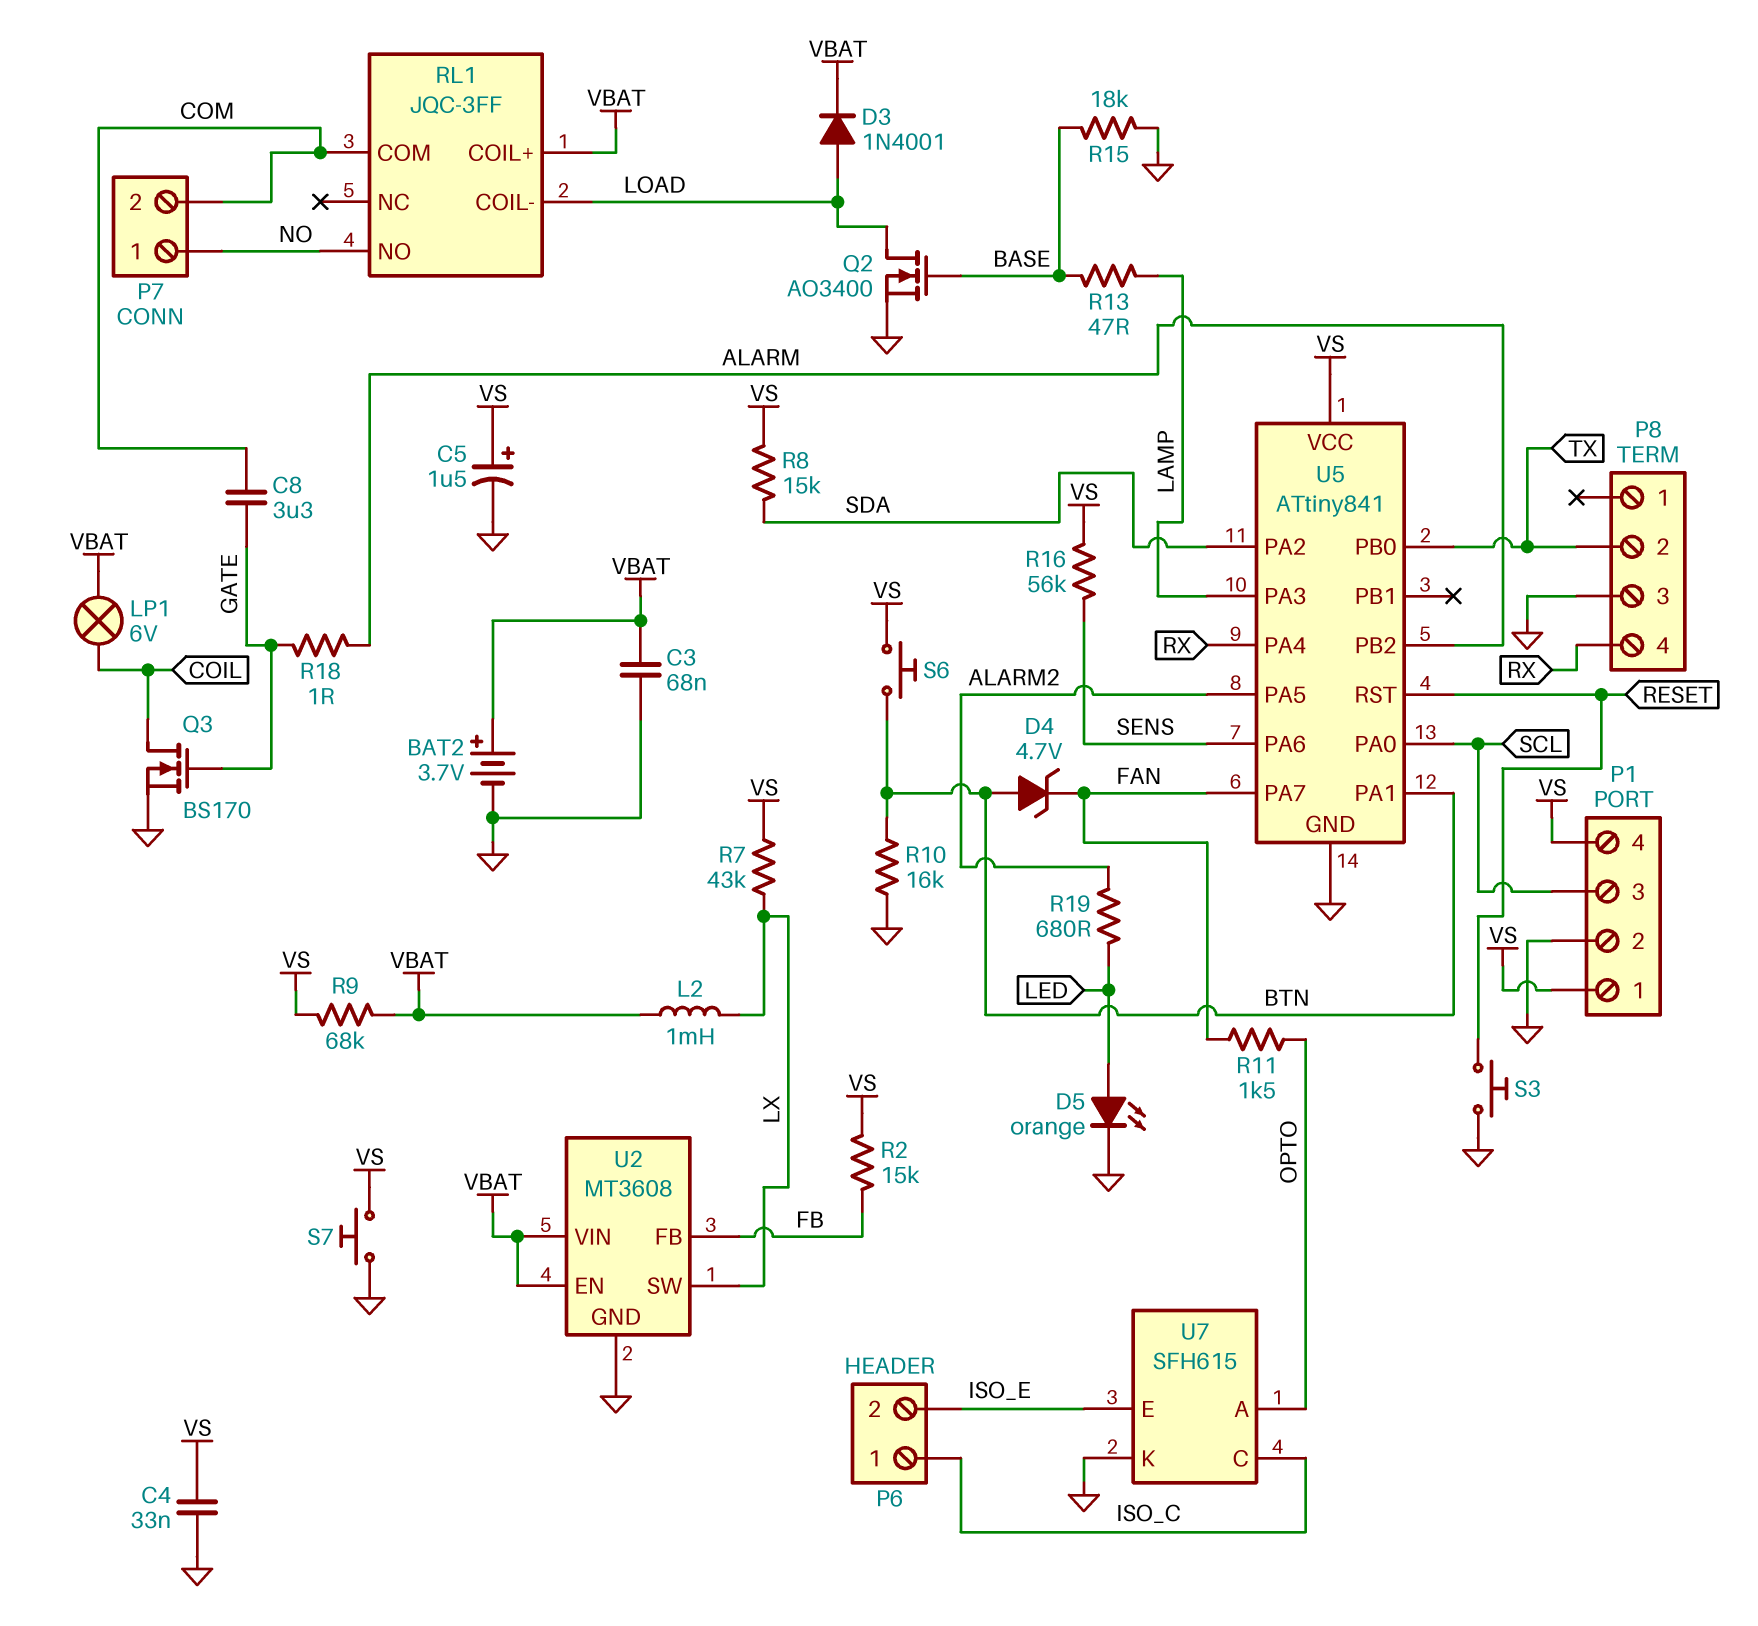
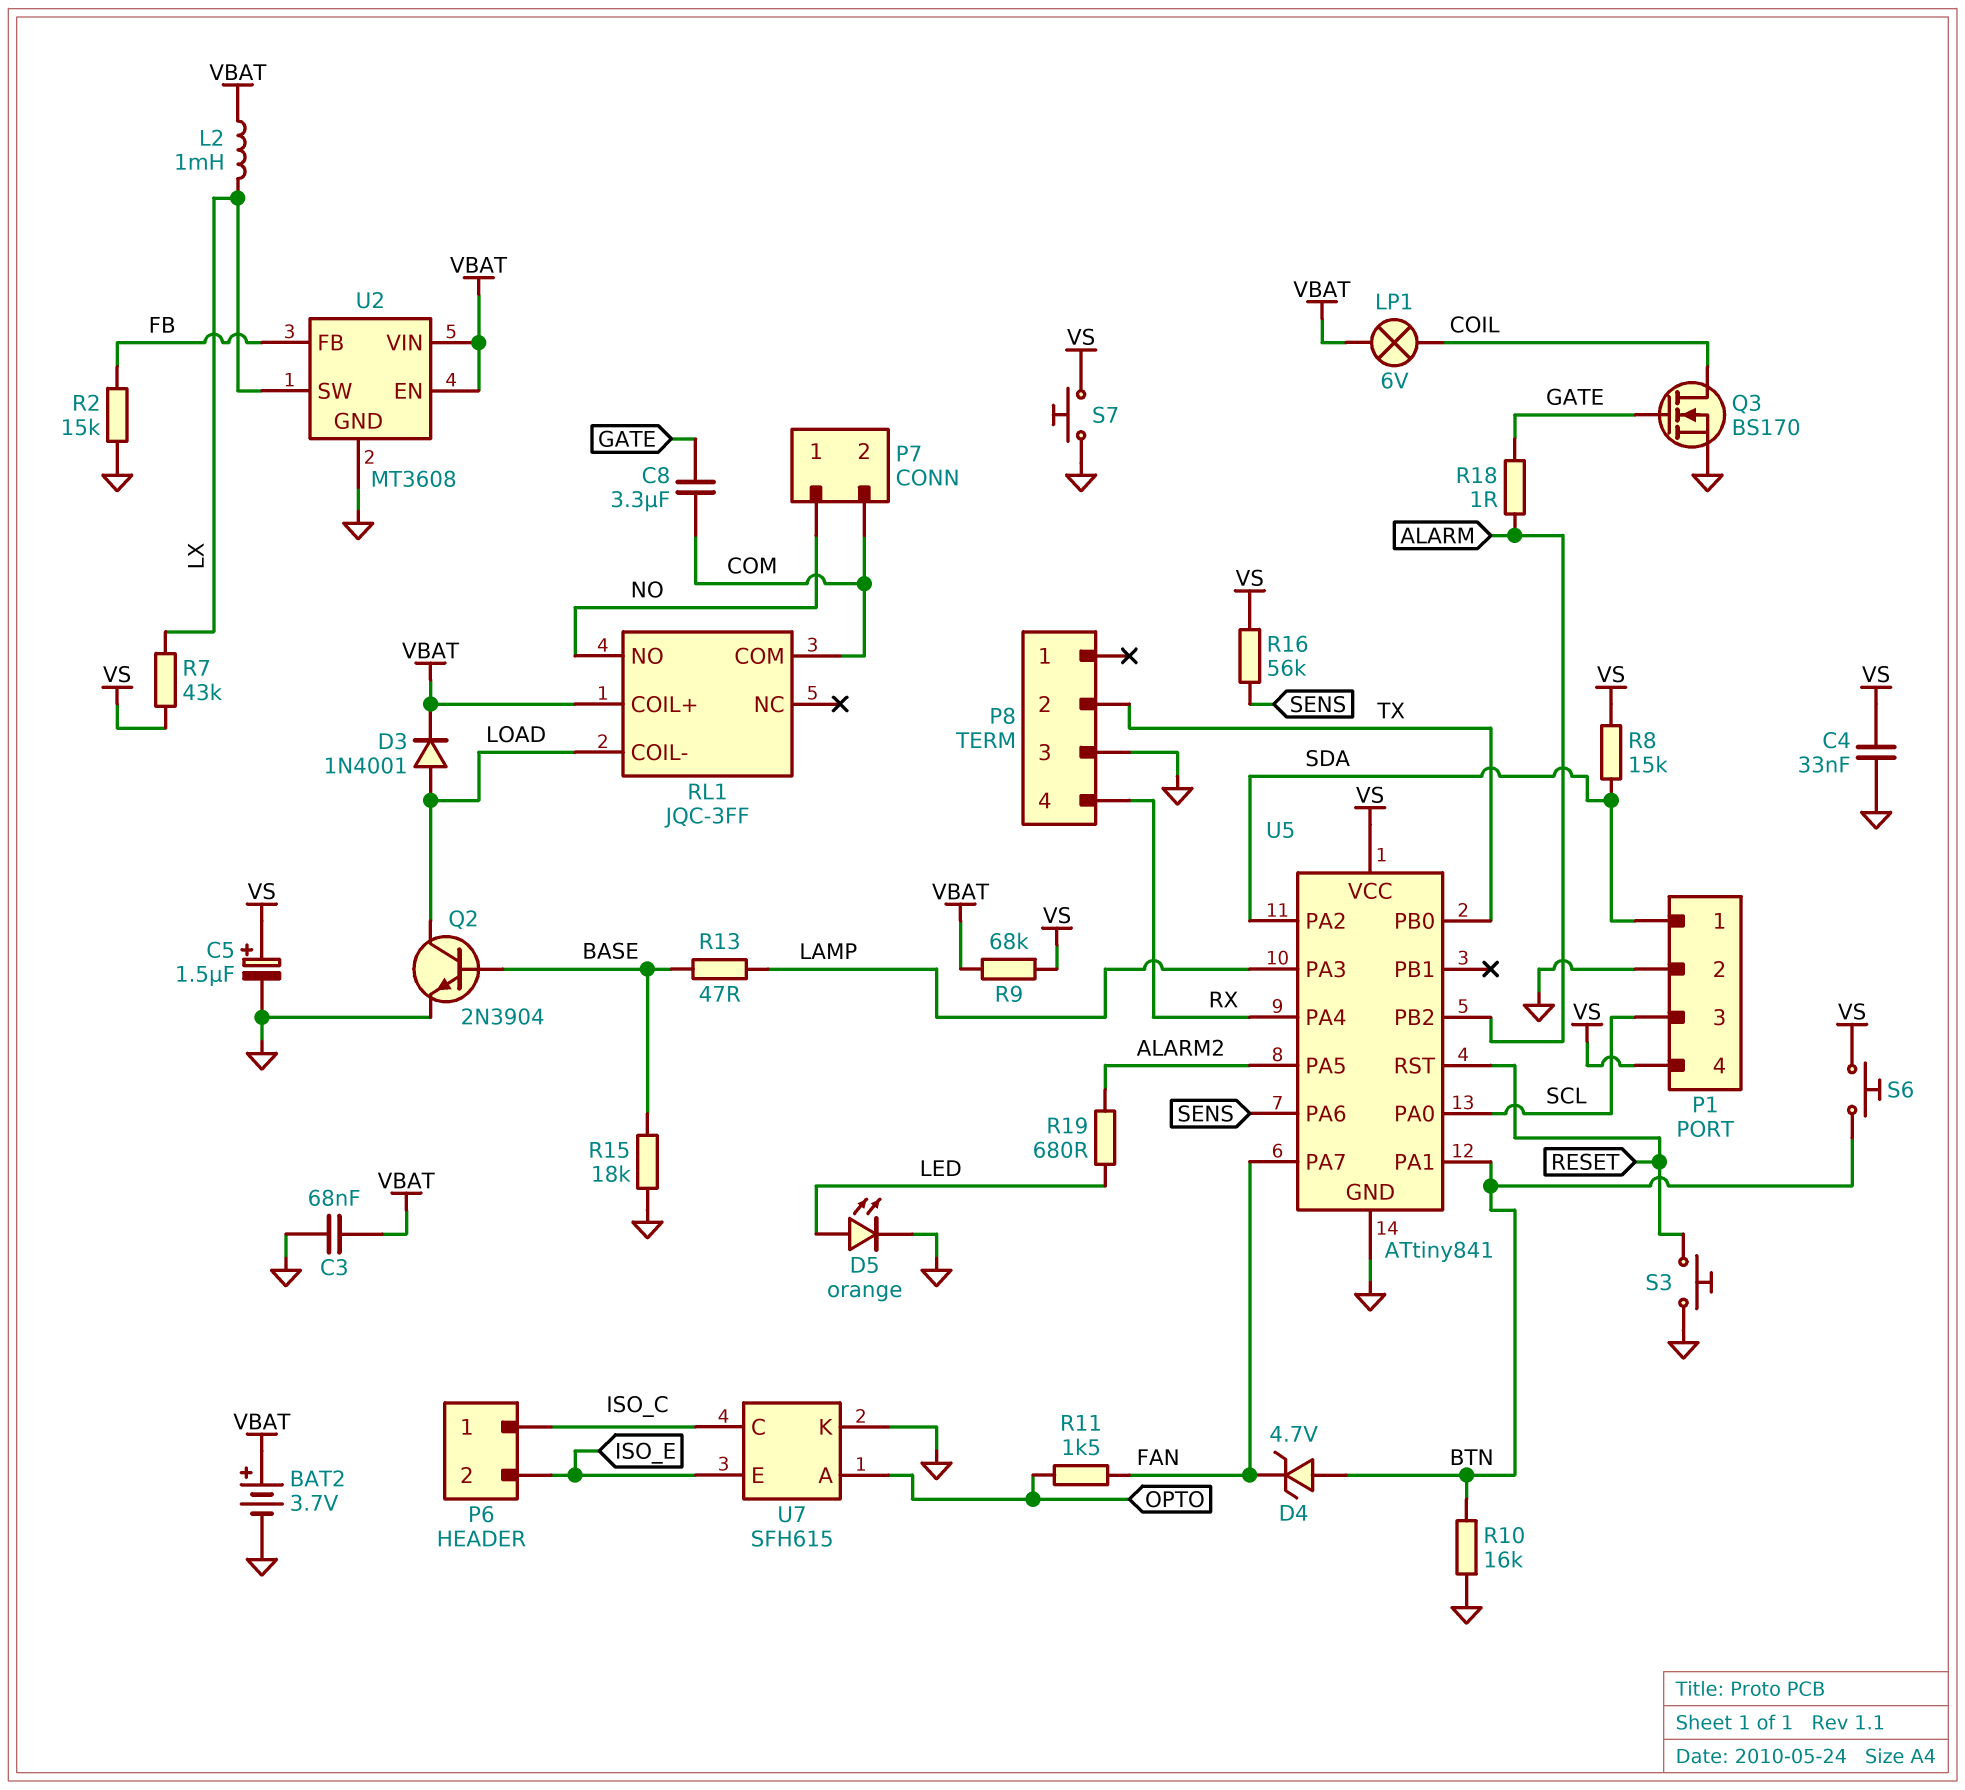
P1 pin 1: VS -> SDA
Q2: NMOS AO3400 (G BASE, D LOAD, S GND) -> NPN 2N3904 (B BASE, C LOAD, E GND)
R2: 15k (FB, VS) -> 15k (FB, GND)

